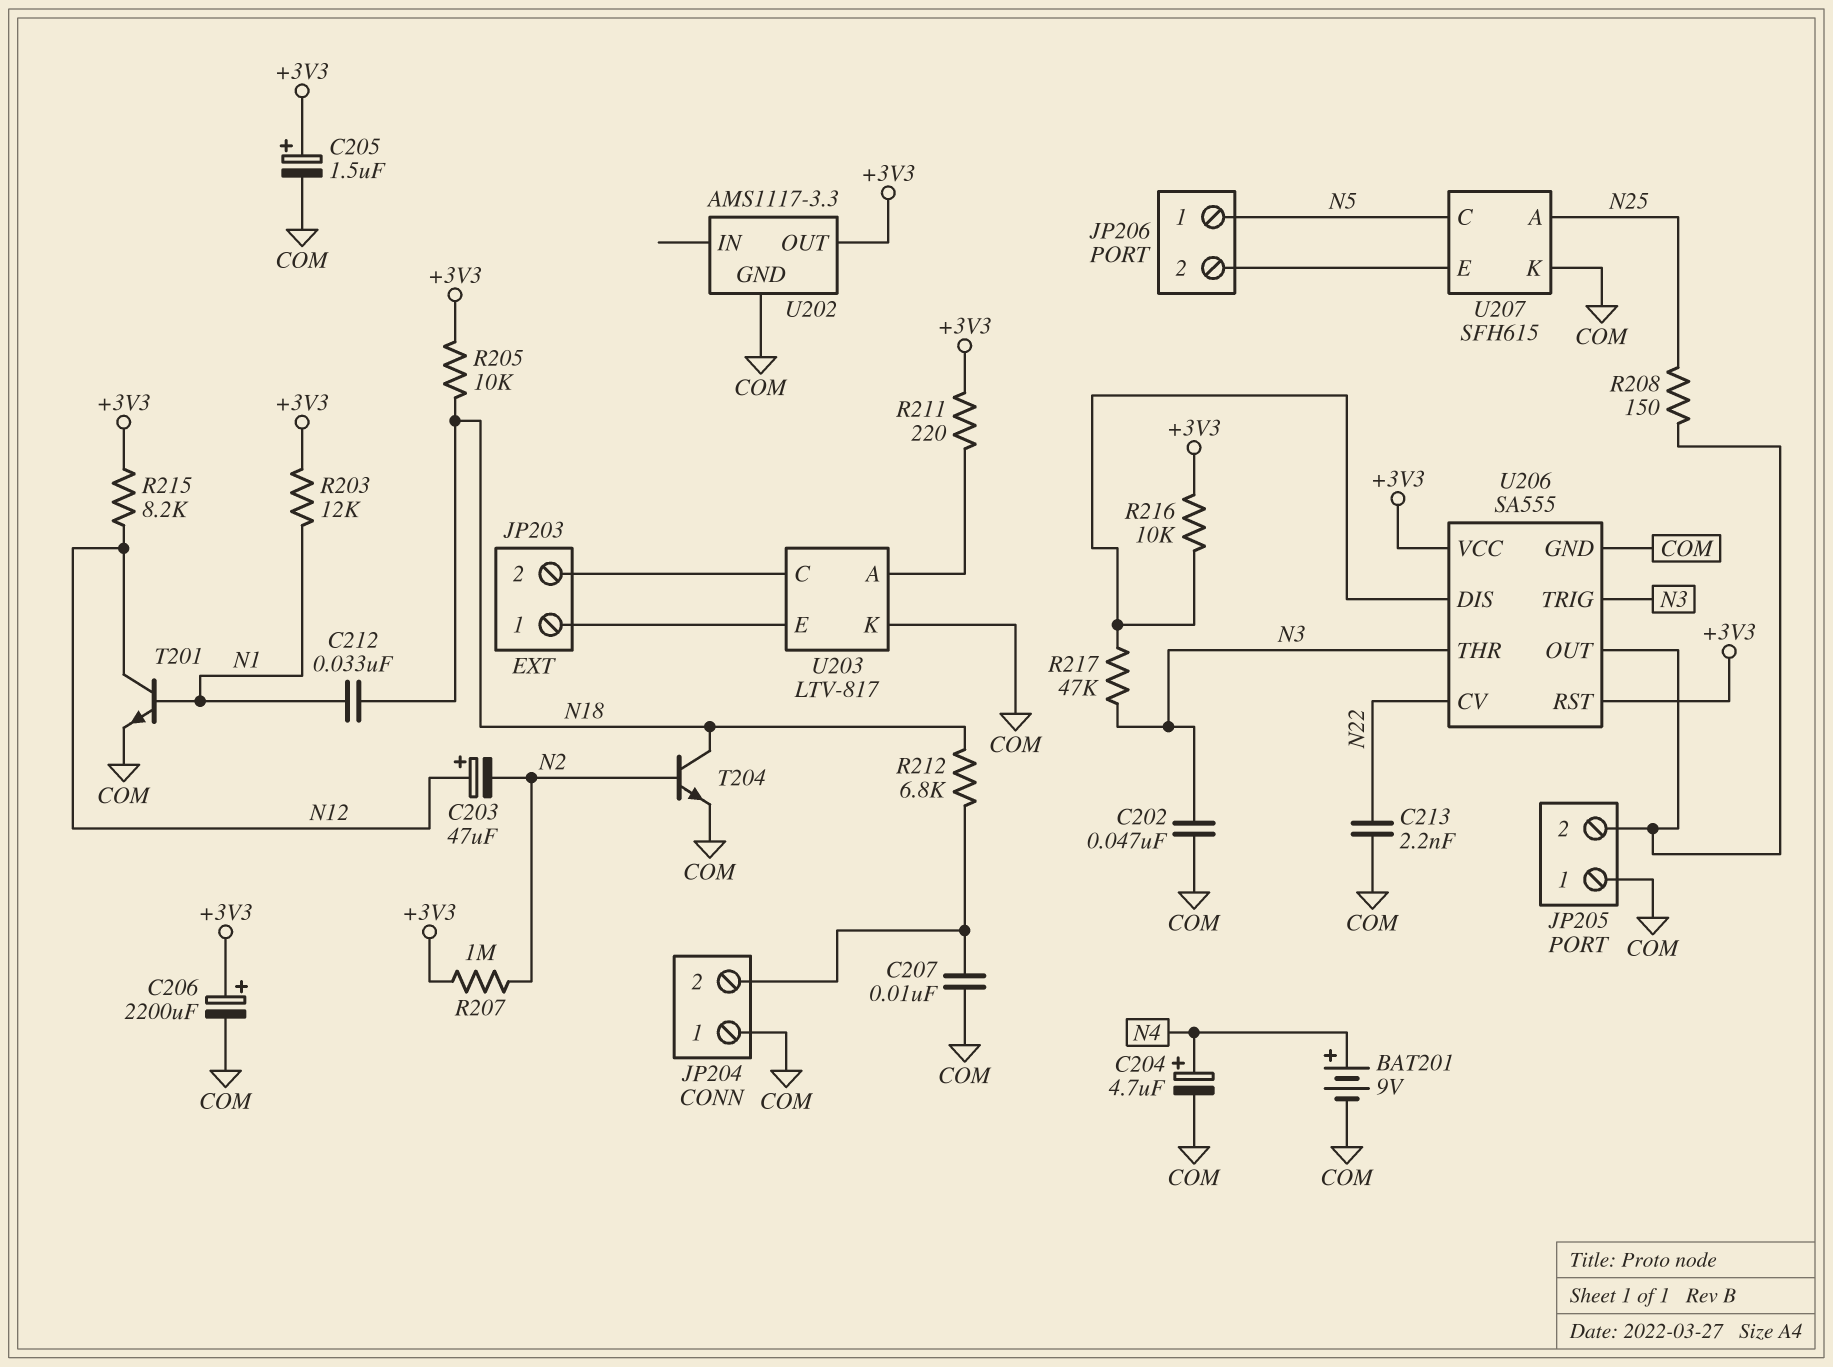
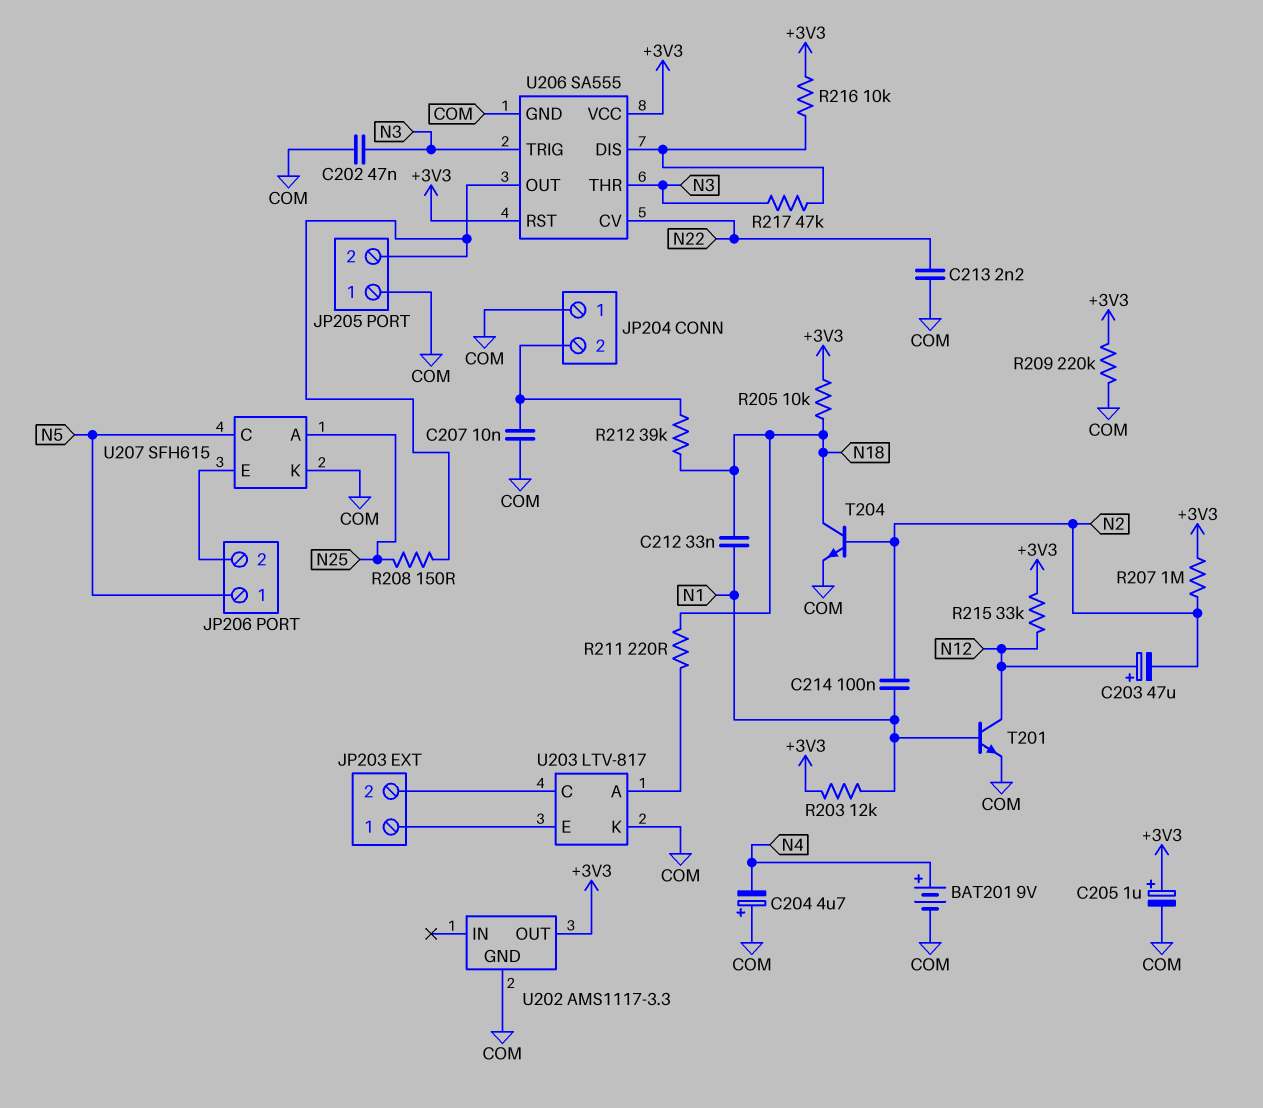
C204: 4.7uF (plus N4, minus COM) -> 4.7uF (plus COM, minus N4)
C205: 1.5uF (plus +3V3, minus COM) -> 1uF (plus +3V3, minus COM)
C206: 2200uF (plus +3V3, minus COM) -> none
C214: none -> 100nF (N1, N2)
R209: none -> 220k (+3V3, COM)
R211: 220 (+3V3, U203/A) -> 220 (N18, U203/A)
R212: 6.8k (JP204/2, N18) -> 39k (JP204/2, N18)
R215: 8.2k (+3V3, N12) -> 33k (+3V3, N12)

